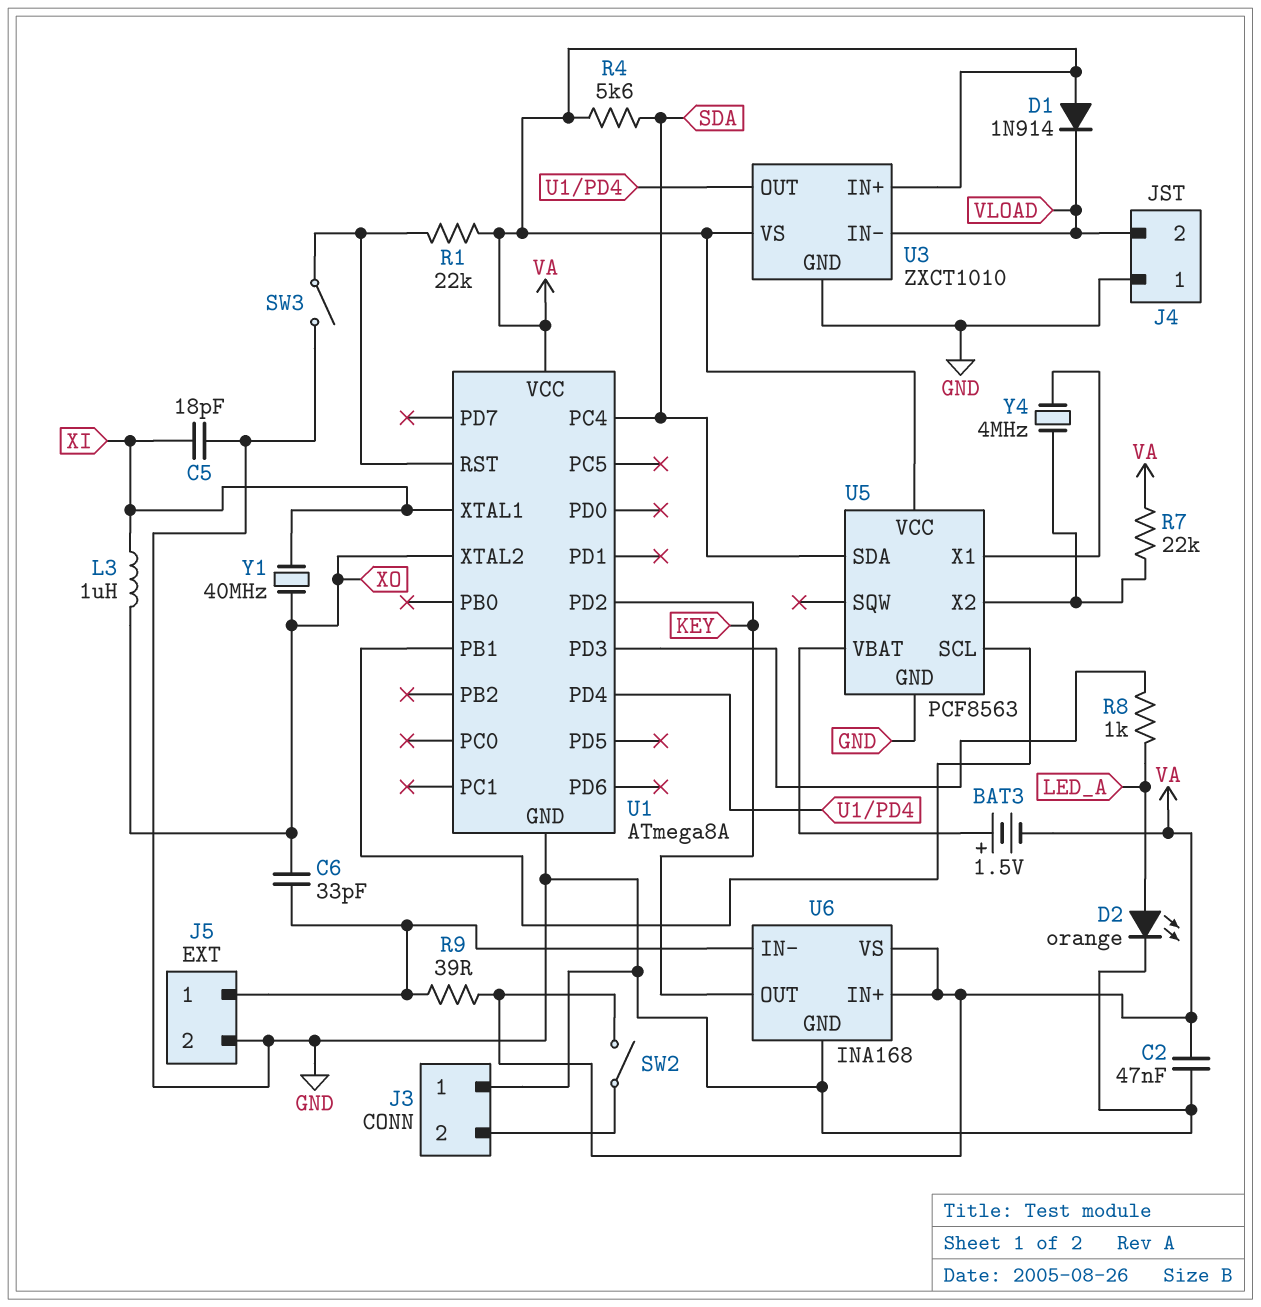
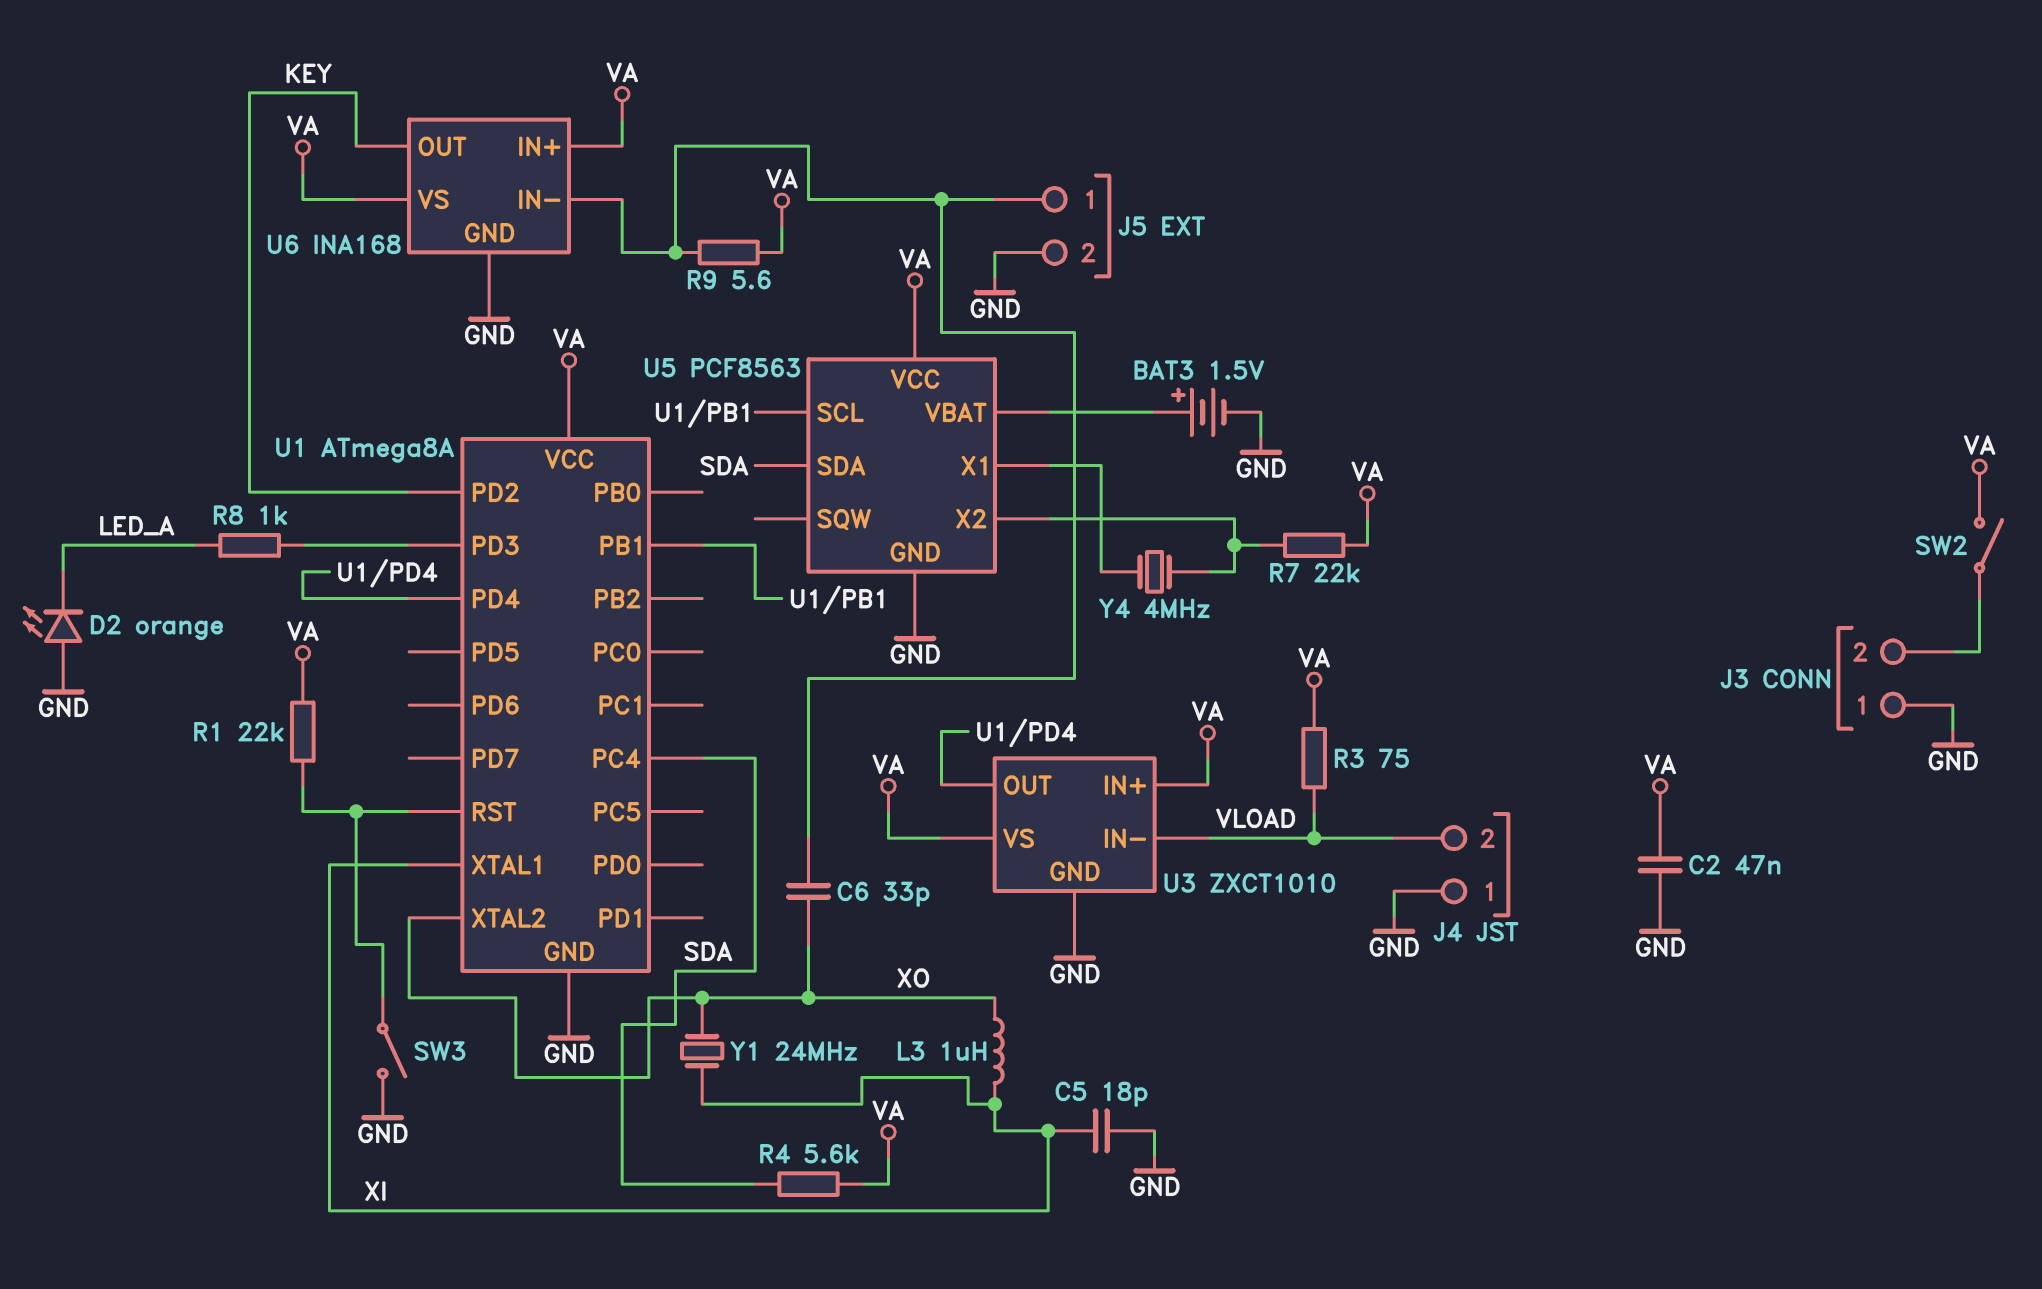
BAT3: 1.5V (plus U5/VBAT, minus VA) -> 1.5V (plus U5/VBAT, minus GND)
D1: diode 1N914 (A VA, K VLOAD) -> none
D2: LED orange (A LED_A, K GND) -> LED orange (A GND, K LED_A)
R3: none -> 75 (VA, VLOAD)
R9: 39 (J5/1, VA) -> 5.6 (J5/1, VA)
Y1: 40MHz (XI, XO) -> 24MHz (XI, XO)

